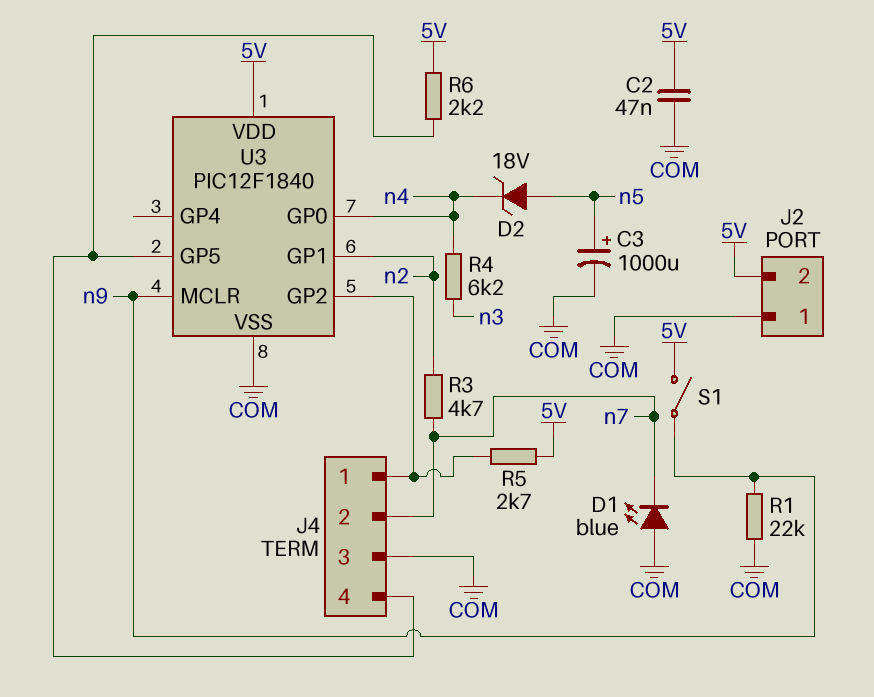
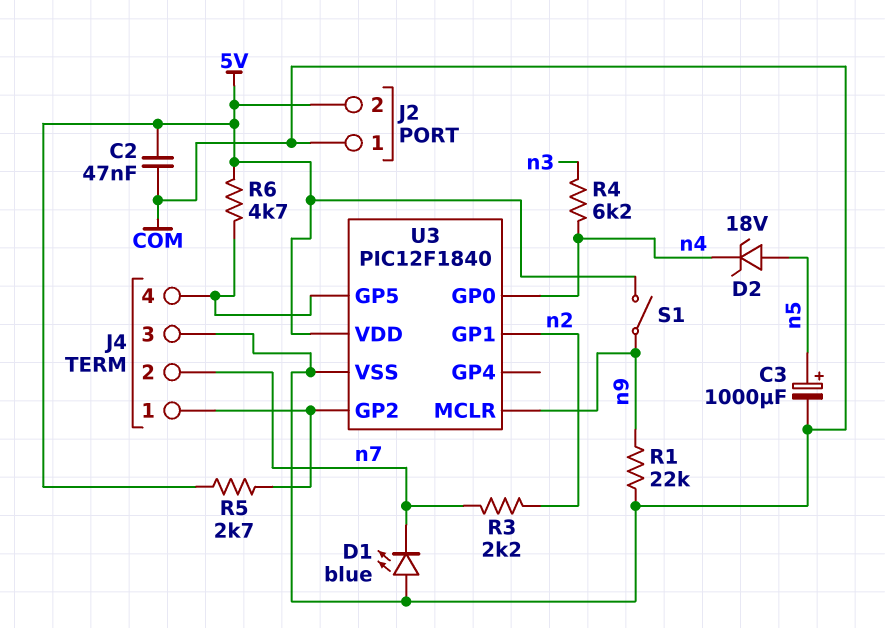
R3: 4.7k (n2, n7) -> 2.2k (n2, n7)
R6: 2.2k (5V, J4/4) -> 4.7k (5V, J4/4)

